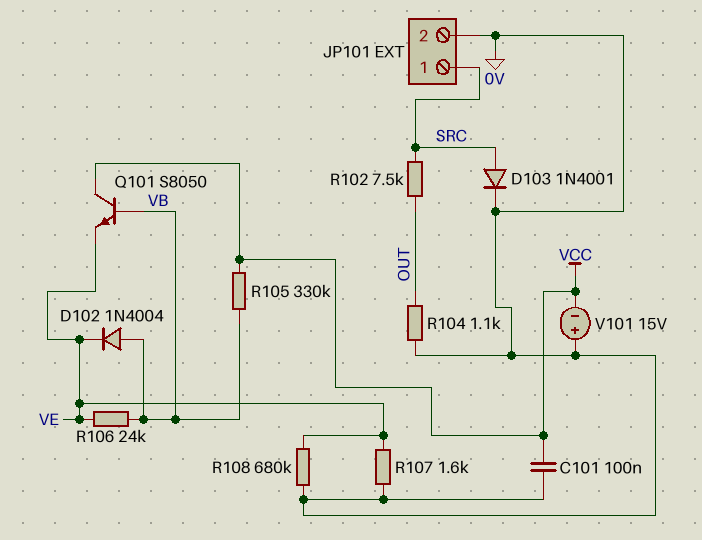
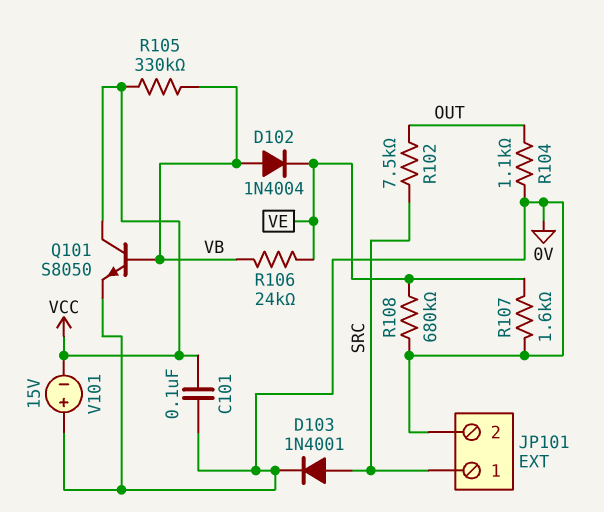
Q101: NPN S8050 (B VB, C VCC, E VE) -> NPN S8050 (B VB, C VCC, E 0V)

